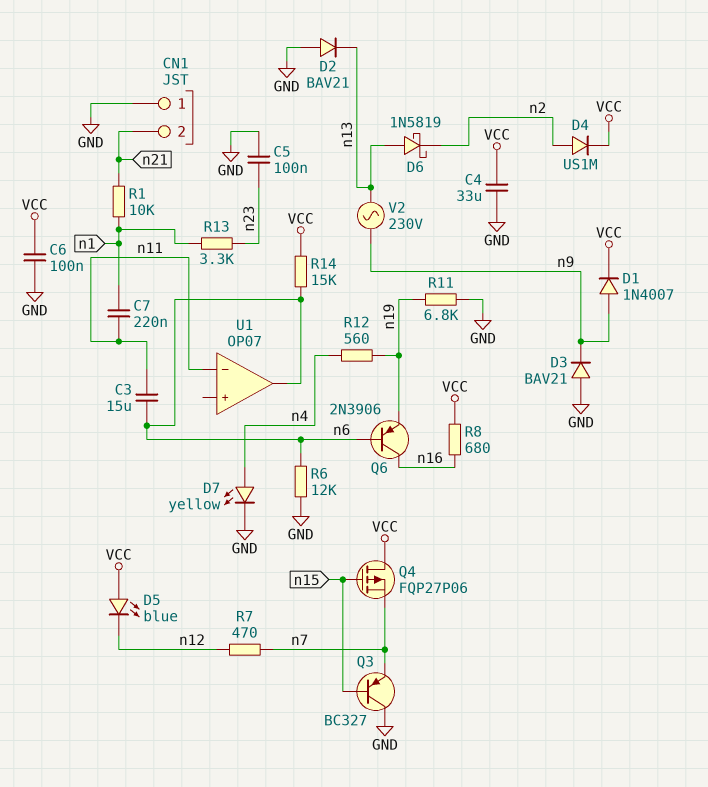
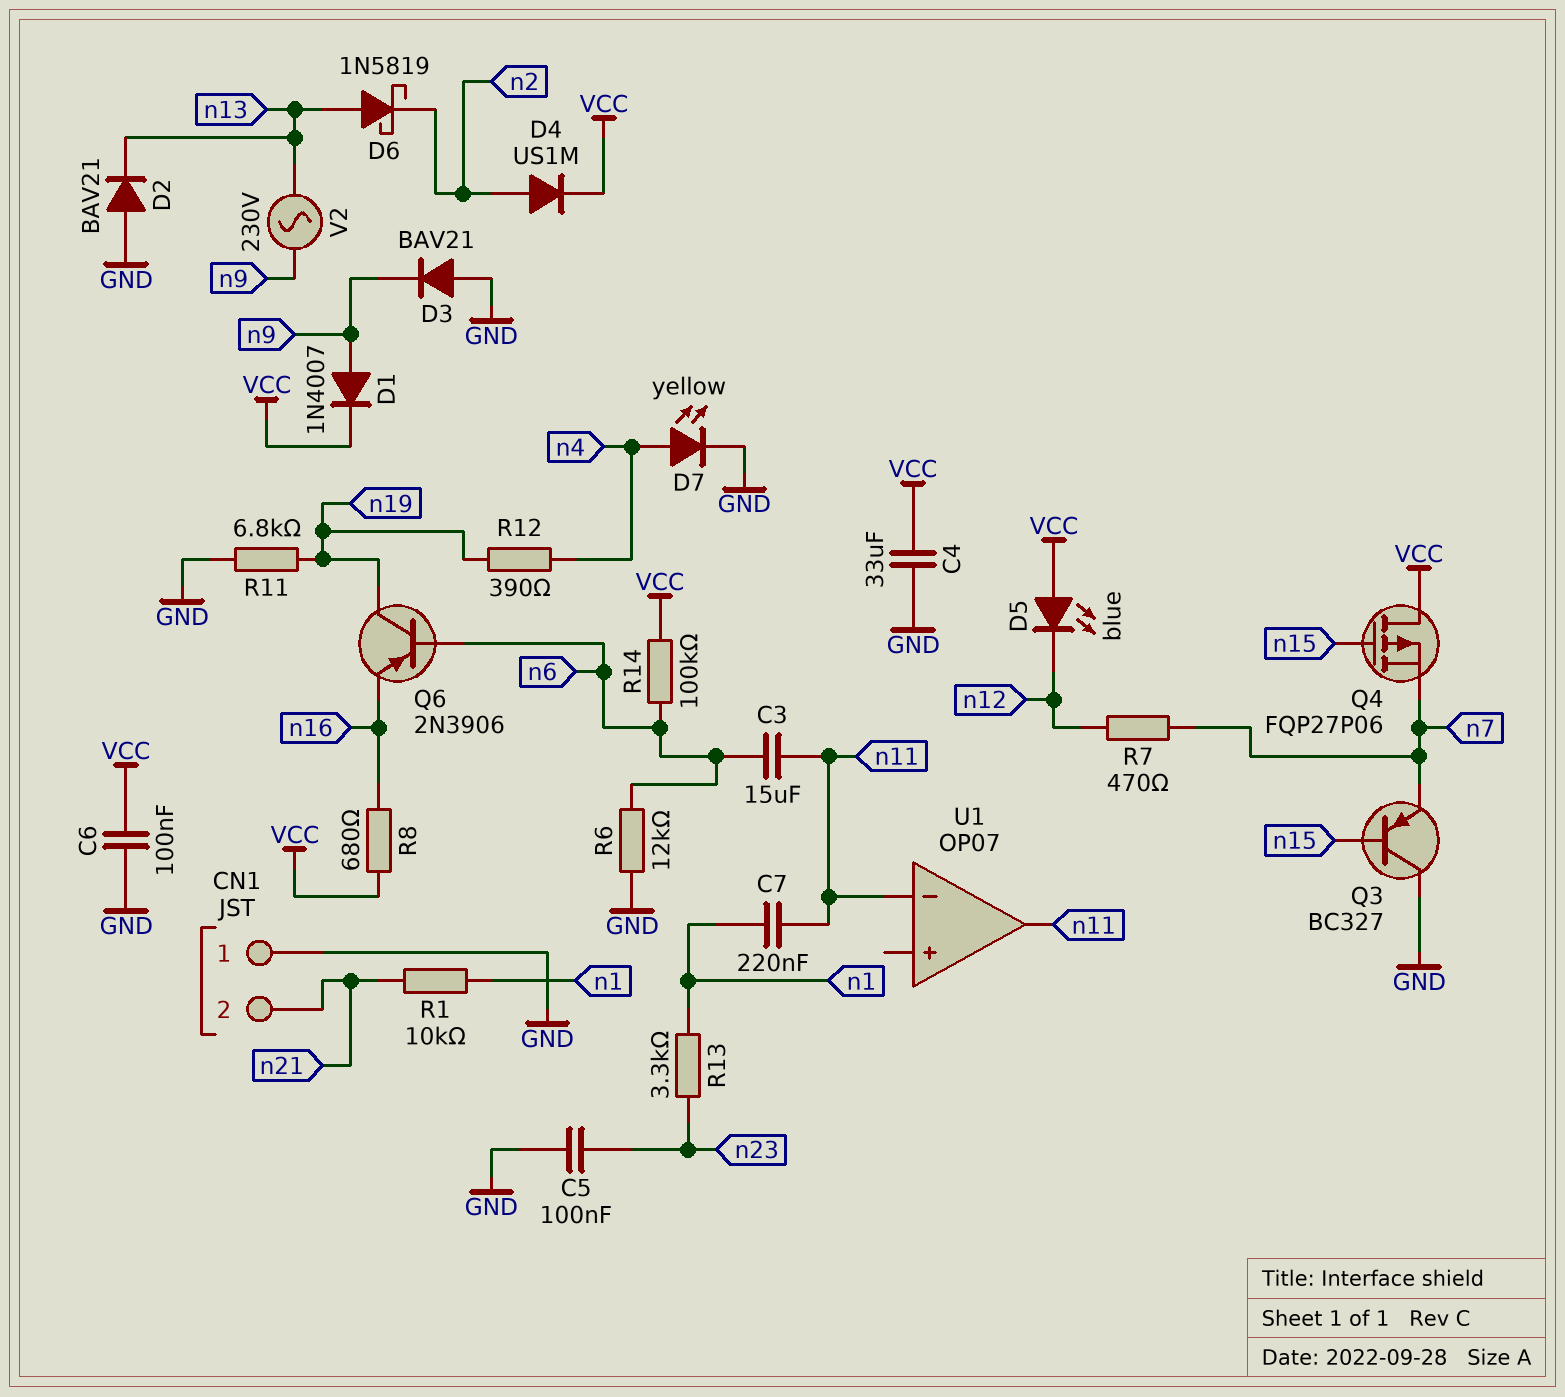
Q6: PNP 2N3906 (B n6, C n16, E n19) -> PNP 2N3906 (B n6, C n19, E n16)
R12: 560 (n4, n19) -> 390 (n4, n19)
R14: 15k (VCC, n6) -> 100k (VCC, n6)
U1 pin out: n6 -> n11

